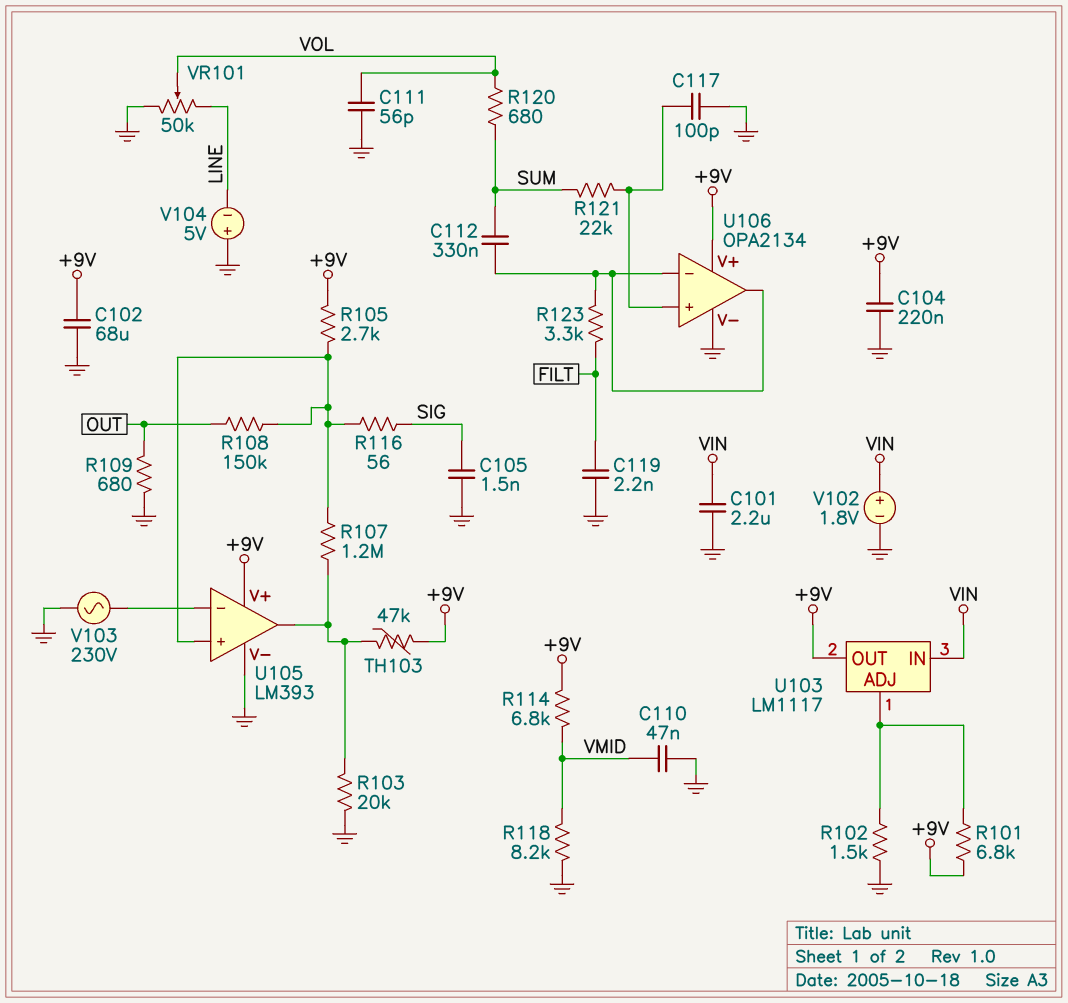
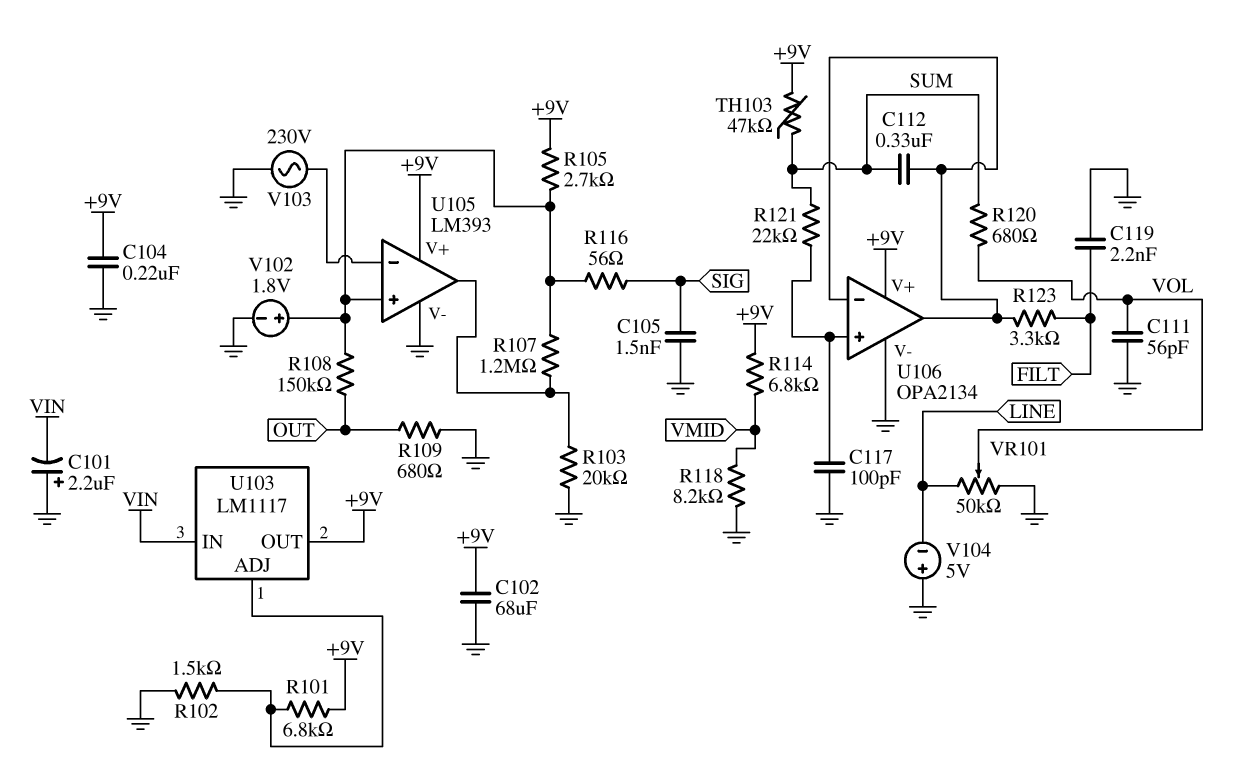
C101: 2.2uF (GND, VIN) -> 2.2uF (plus GND, minus VIN)
C110: 47nF (GND, VMID) -> none
TH103: 47k (+9V, U105/out) -> 47k (+9V, SUM)
V102: 1.8V (plus VIN, minus GND) -> 1.8V (plus U105/in+, minus GND)

